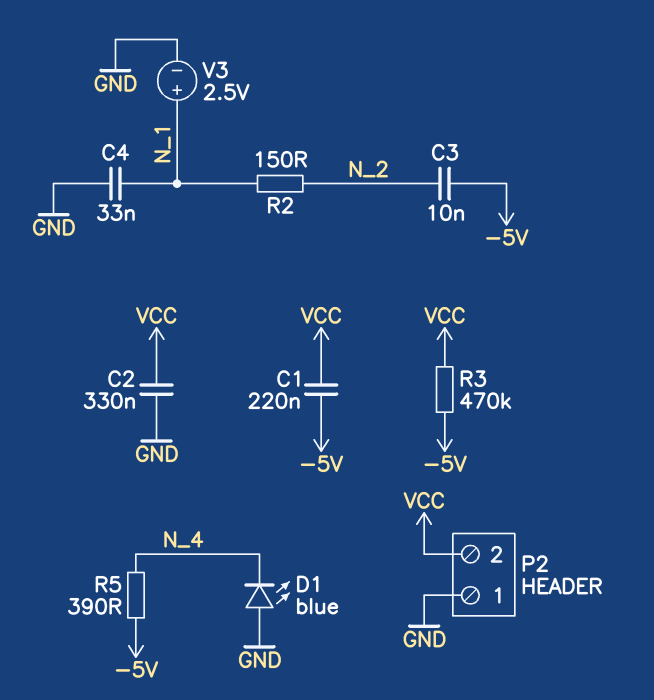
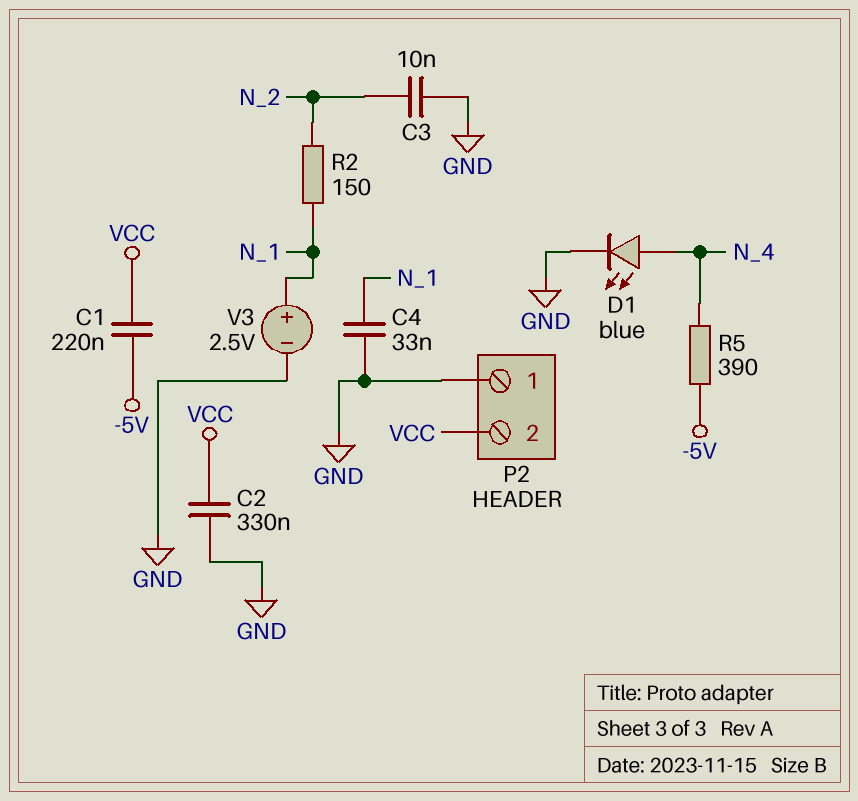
C3: 10nF (-5V, N_2) -> 10nF (GND, N_2)
D1: LED blue (A GND, K N_4) -> LED blue (A N_4, K GND)
R3: 470k (-5V, VCC) -> none

